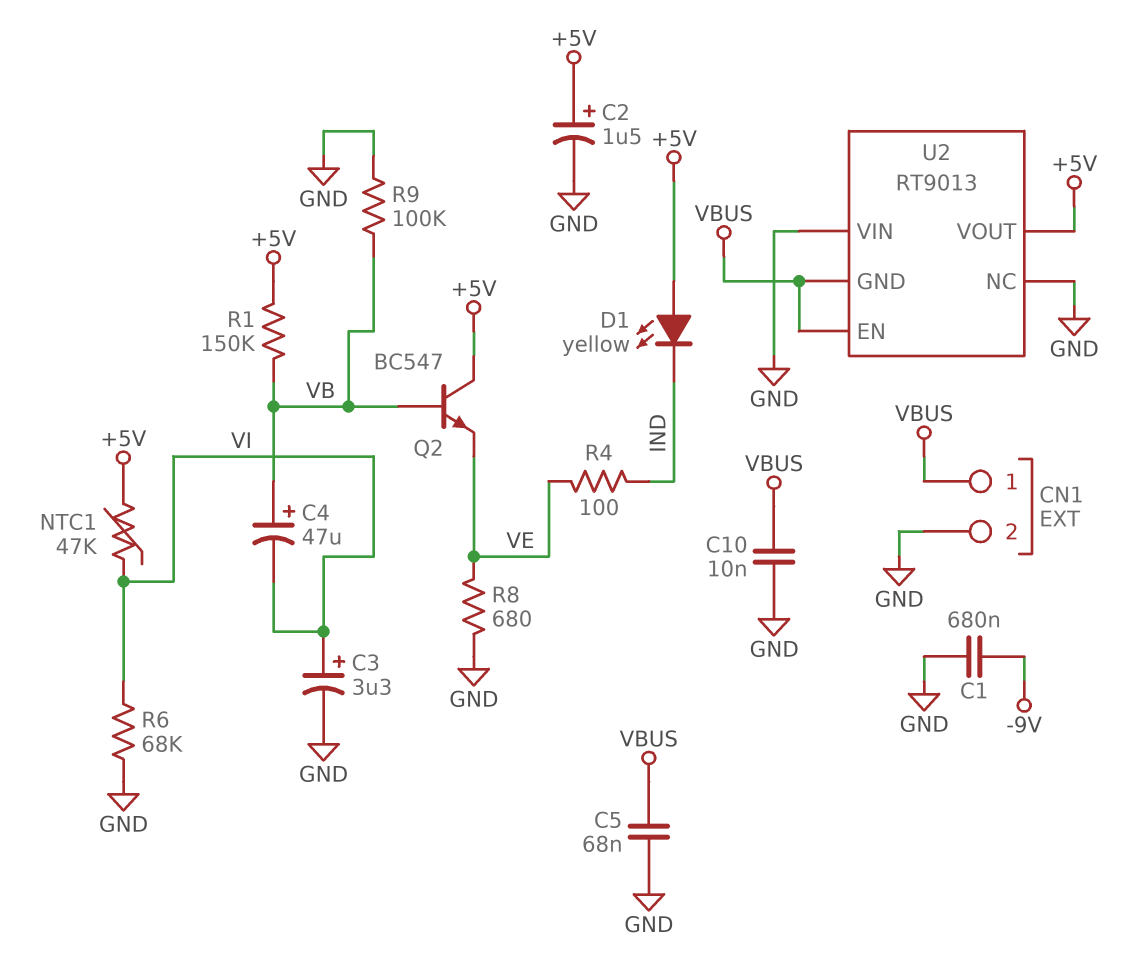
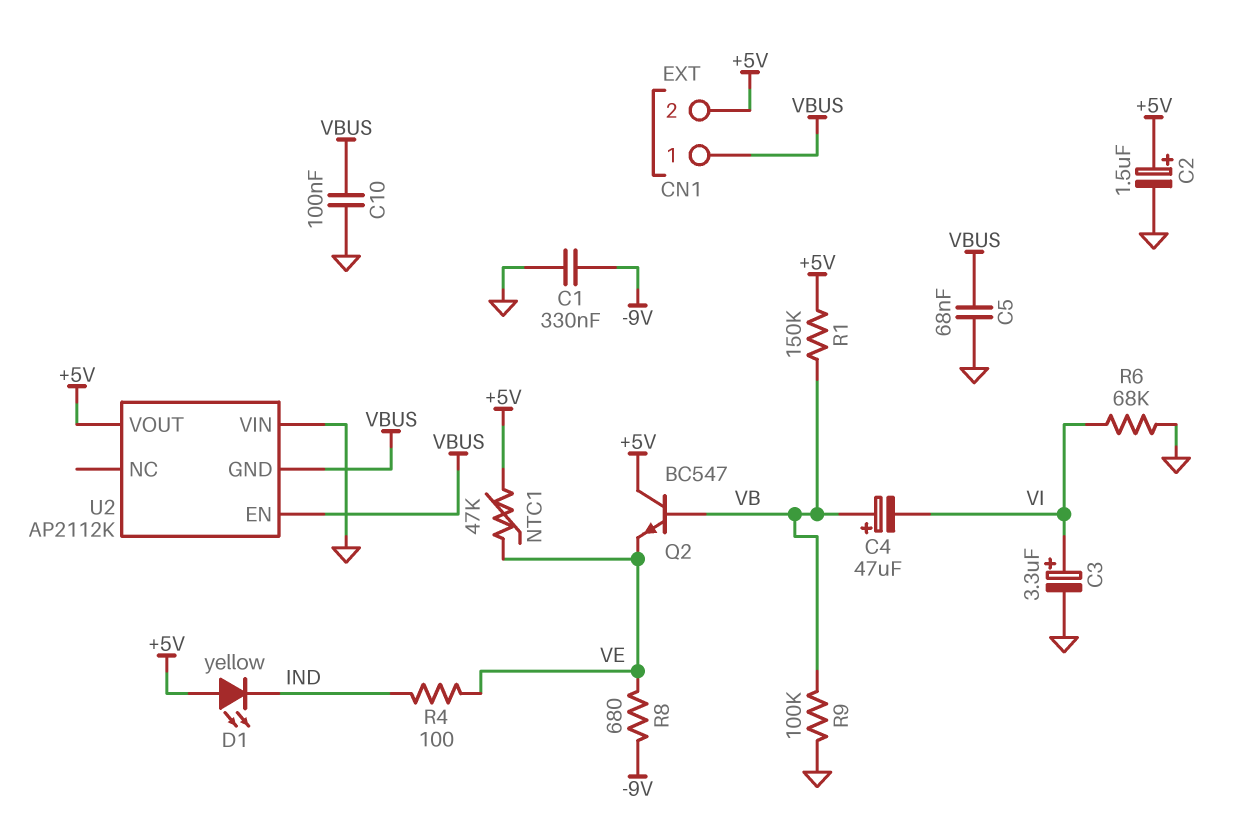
C1: 680nF (-9V, GND) -> 330nF (-9V, GND)
C10: 10nF (GND, VBUS) -> 100nF (GND, VBUS)
CN1 pin 2: GND -> +5V
NTC1: 47k (+5V, VI) -> 47k (+5V, VE)
R8: 680 (GND, VE) -> 680 (-9V, VE)
U2: RT9013 -> AP2112K
U2 pin NC: GND -> none

